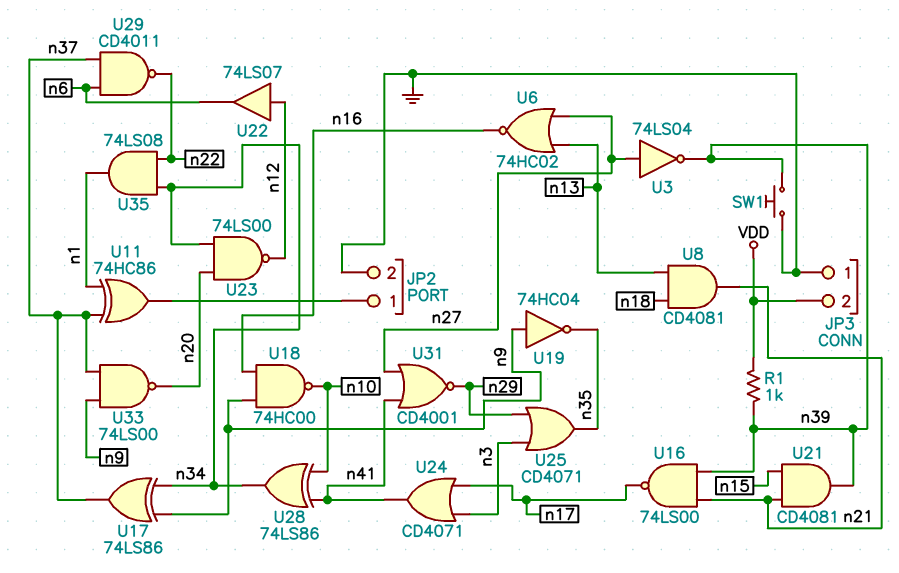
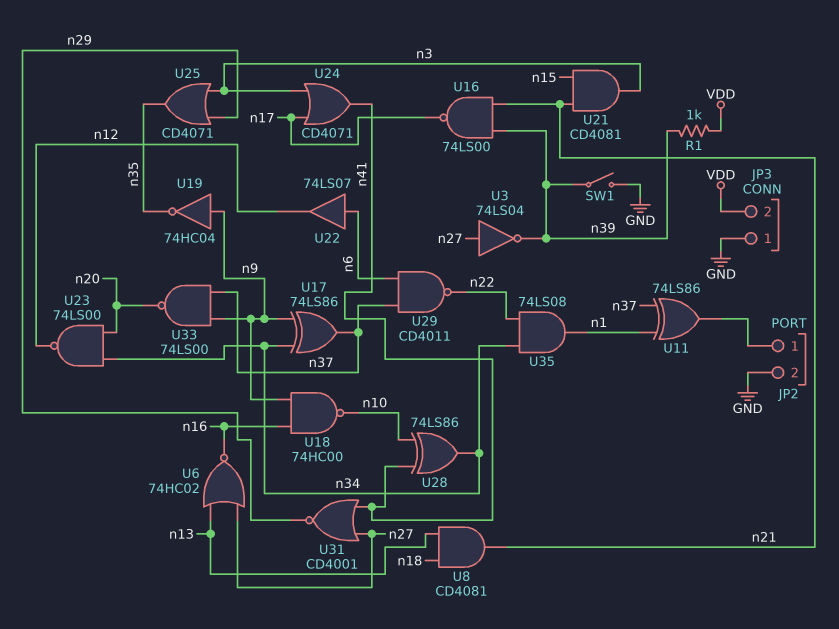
SW1: button (GND, n39) -> switch (GND, n39)
U11: XOR 74HC86 (in n1, in n37, out JP2/1) -> XOR 74LS86 (in n1, in n37, out JP2/1)
U21: AND CD4081 (in n15, in n21, out n39) -> AND CD4081 (in n15, in n21, out n3)
U22: buffer 74LS07 (in n12, out n6) -> buffer 74LS07 (in n6, out n12)

